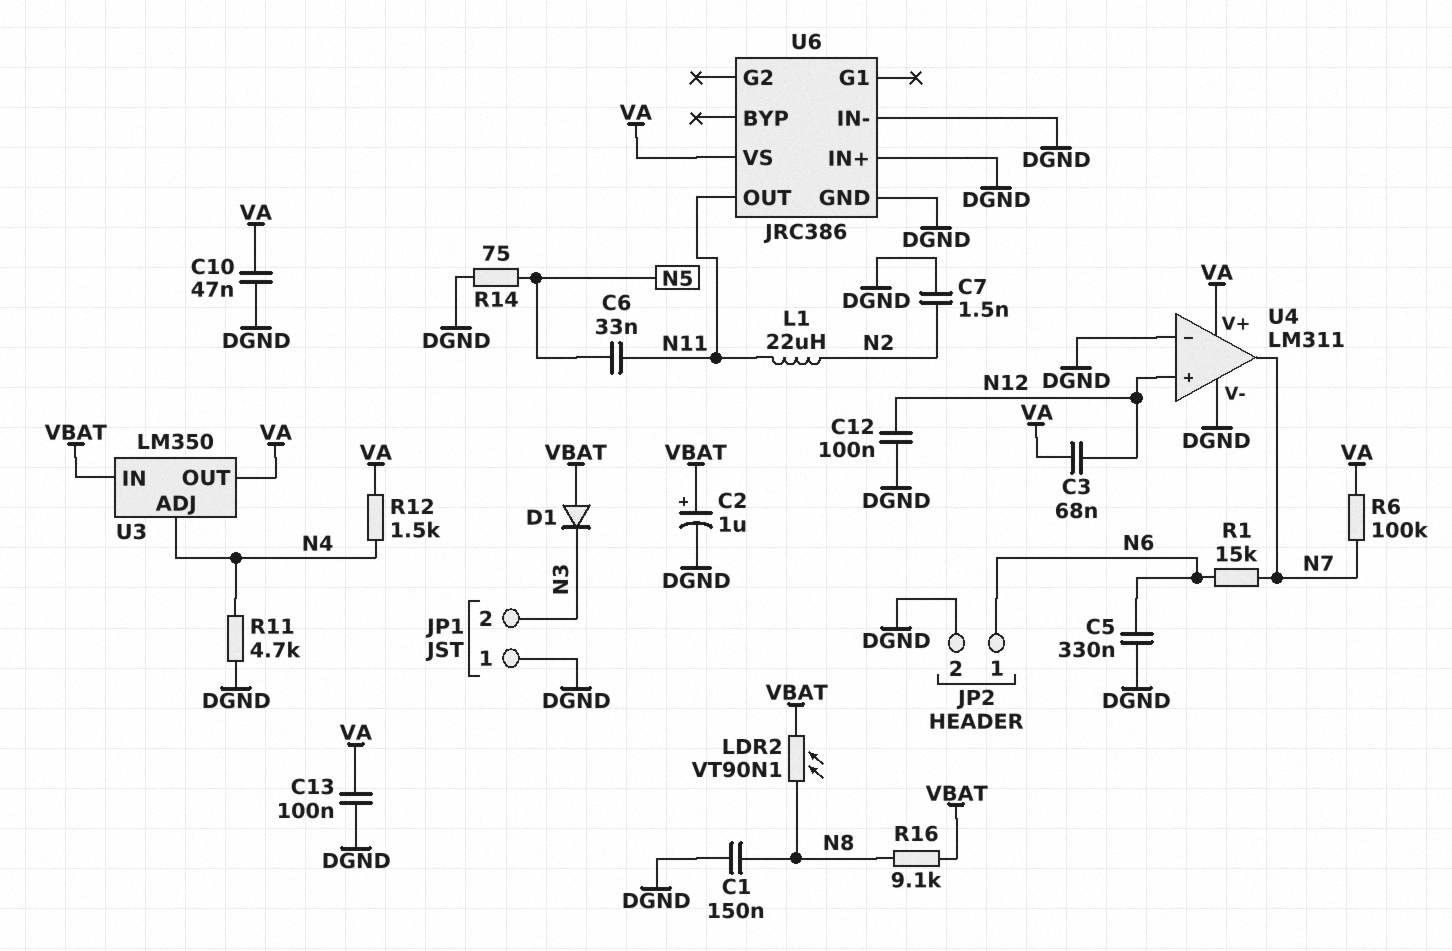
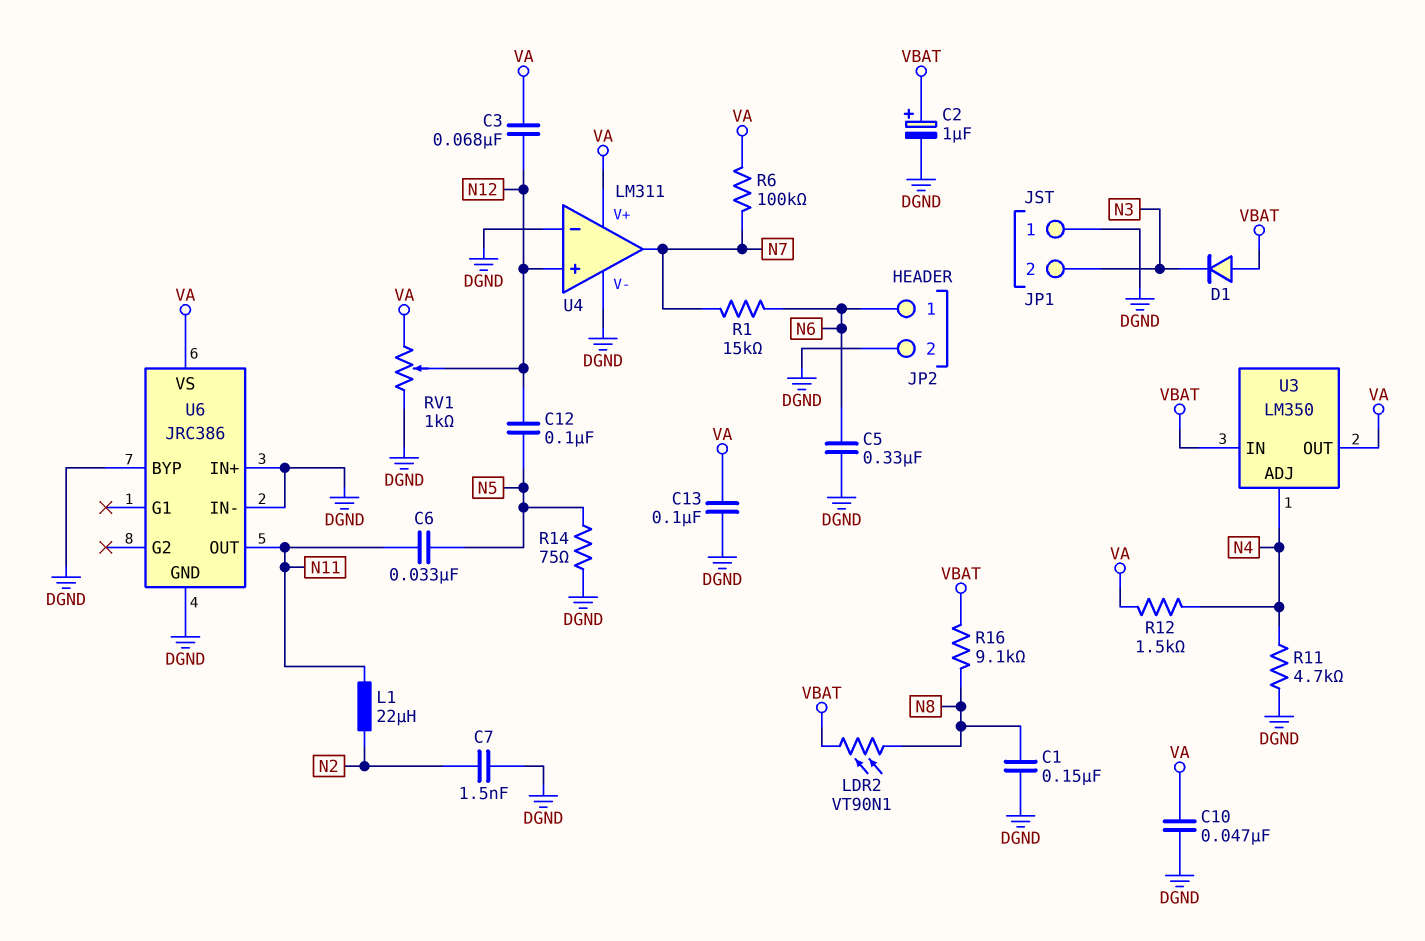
C12: 100nF (DGND, N12) -> 100nF (N5, N12)
RV1: none -> 1k (DGND, VA, wiper N12)
U6 pin BYP: none -> DGND

